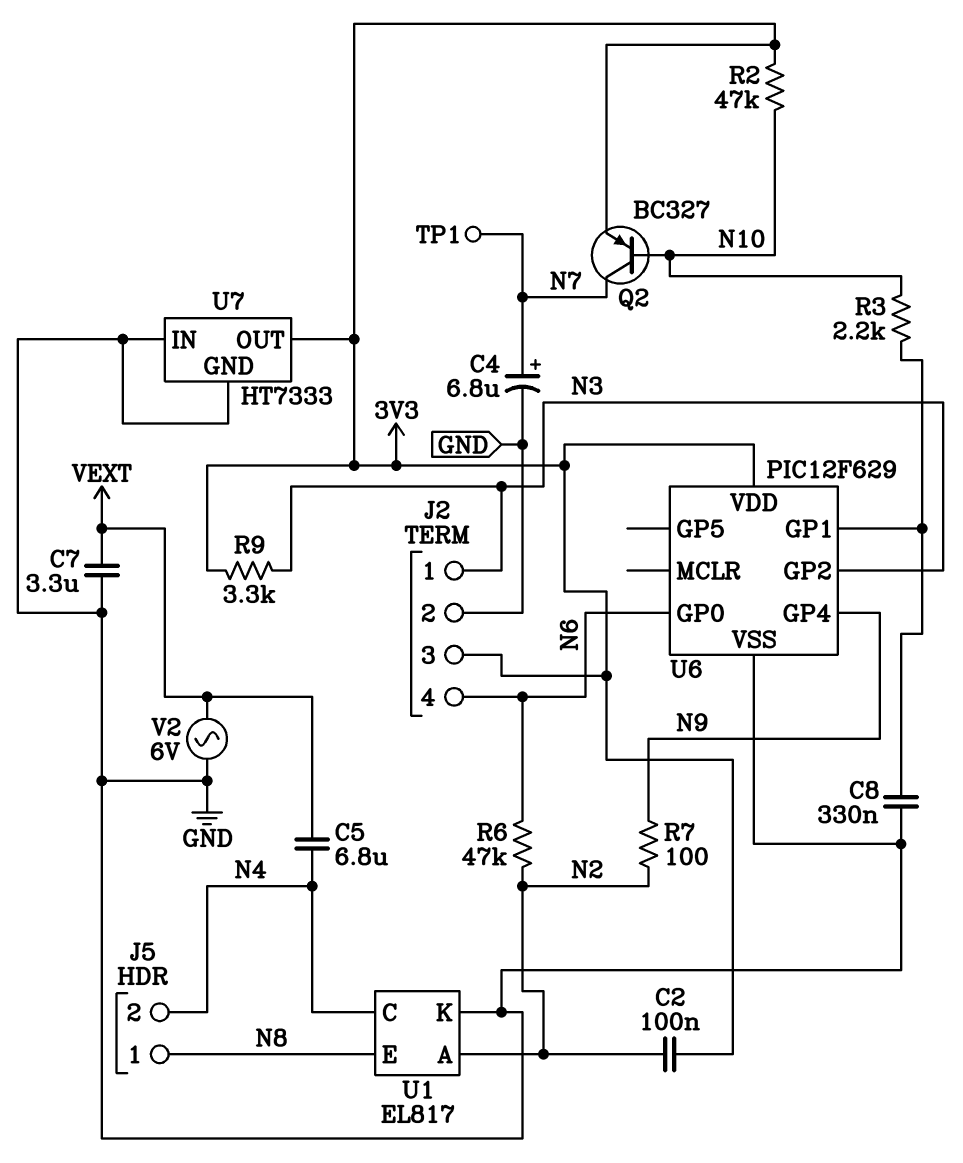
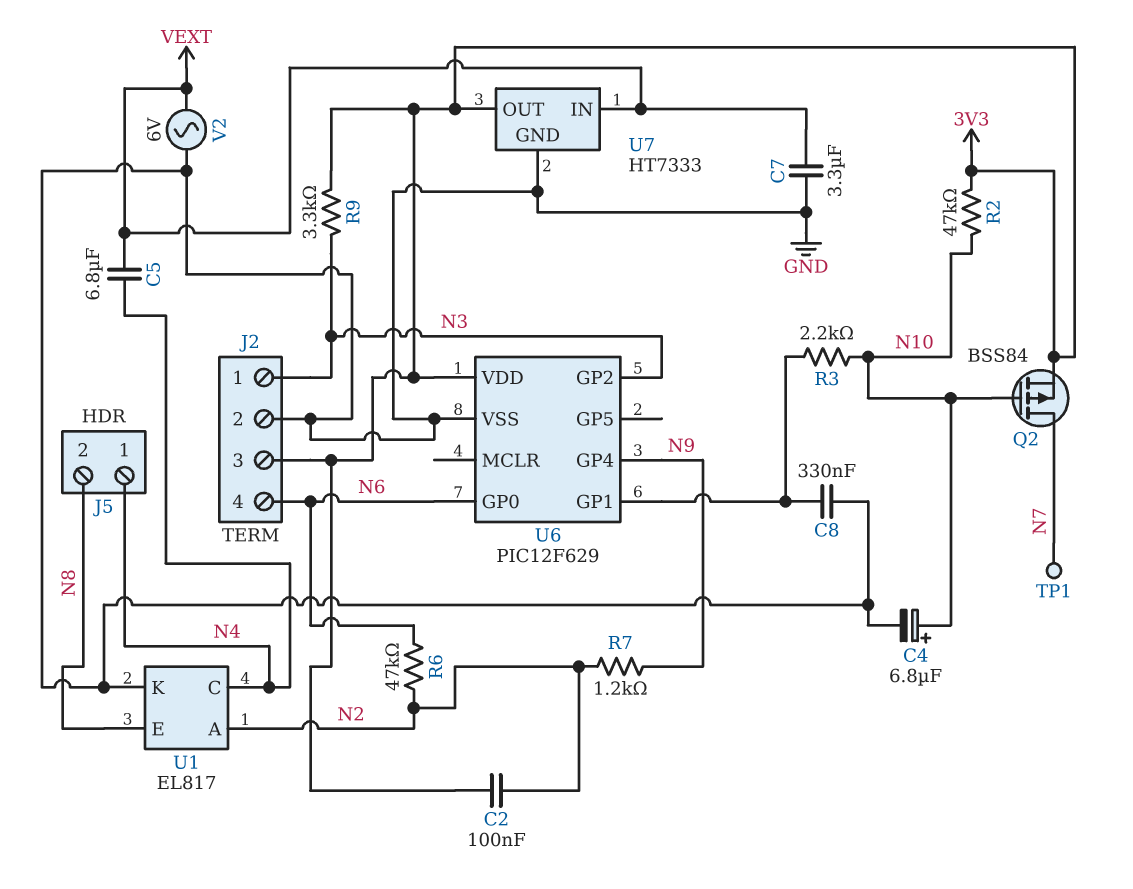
C4: 6.8uF (plus N7, minus GND) -> 6.8uF (plus N10, minus GND)
J5 pin 1: N8 -> N4
J5 pin 2: N4 -> N8
Q2: PNP BC327 (B N10, C N7, E 3V3) -> PMOS BSS84 (G N10, D N7, S 3V3)
R7: 100 (N2, N9) -> 1.2k (N2, N9)
U7 pin IN: GND -> VEXT

